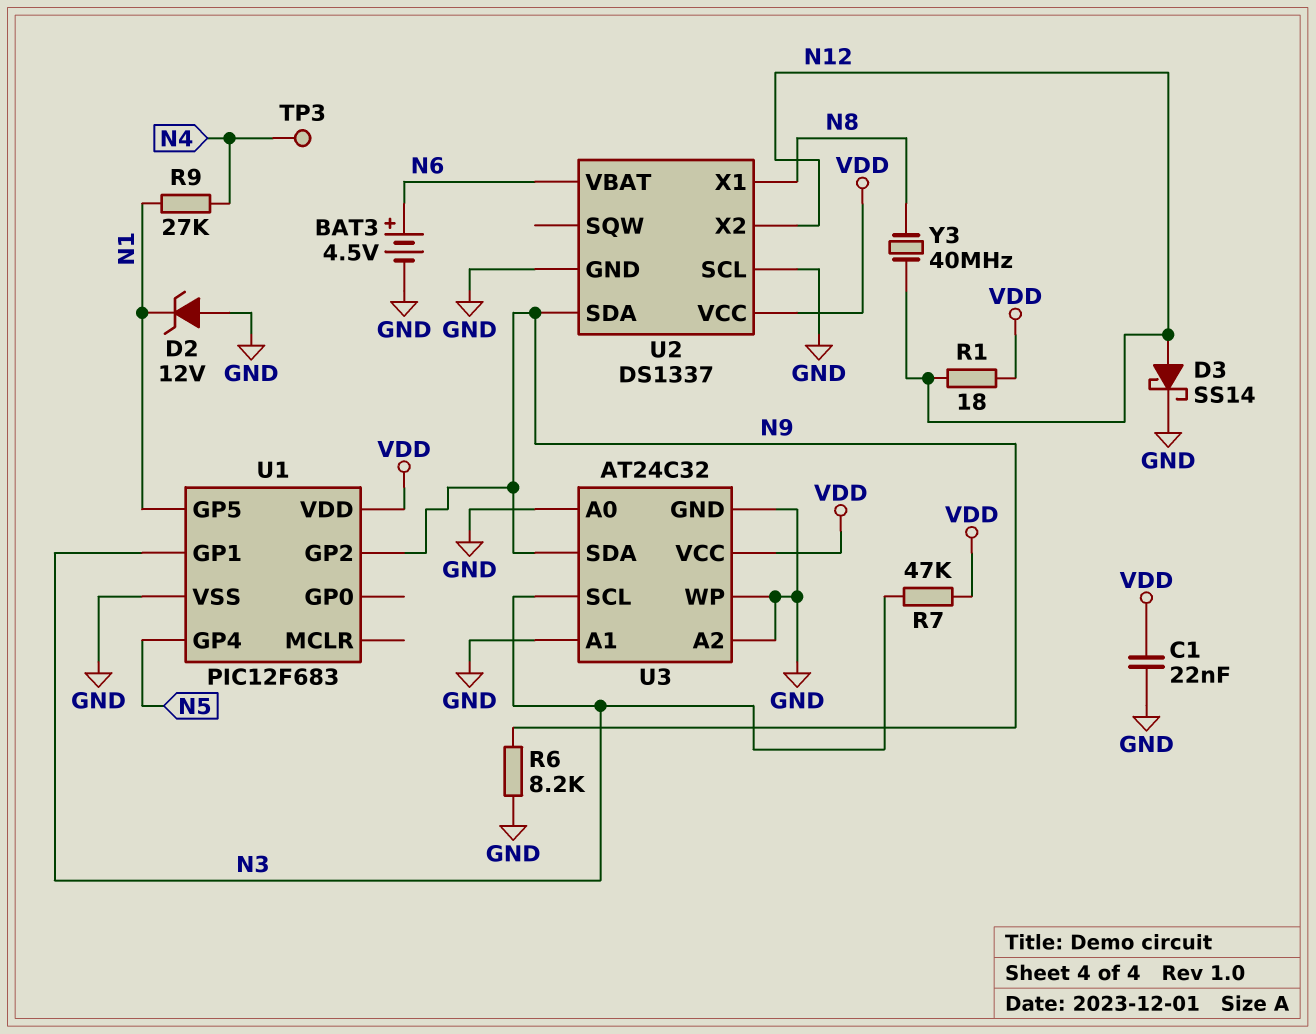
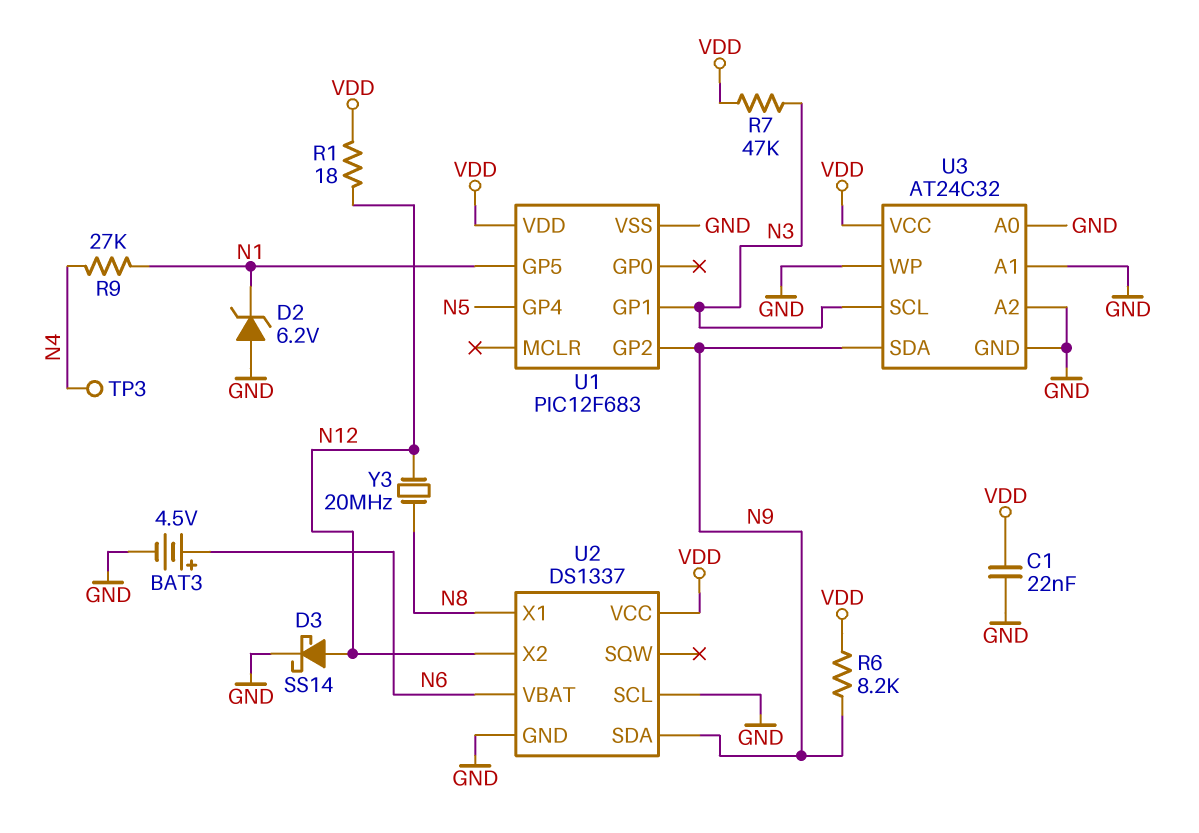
D2: zener 12V (A GND, K N1) -> zener 6.2V (A GND, K N1)
R6: 8.2k (GND, N9) -> 8.2k (N9, VDD)
Y3: 40MHz (N8, N12) -> 20MHz (N8, N12)

